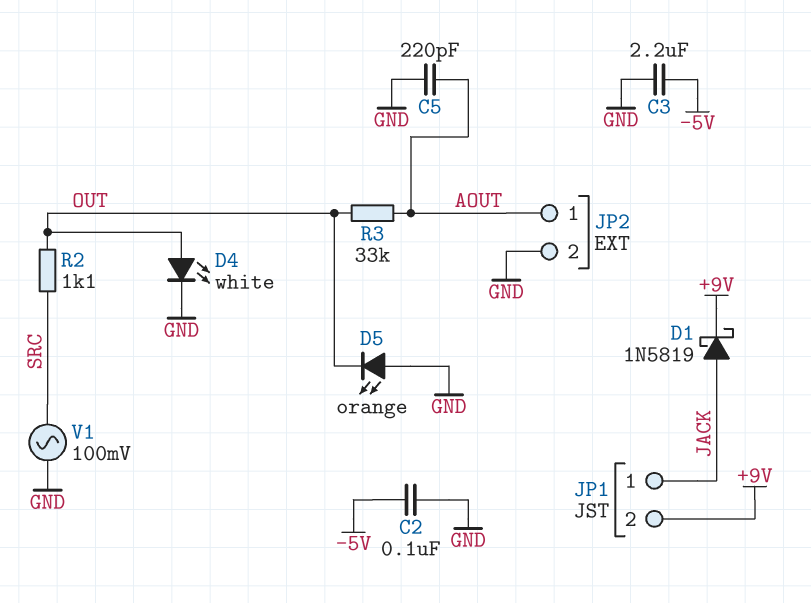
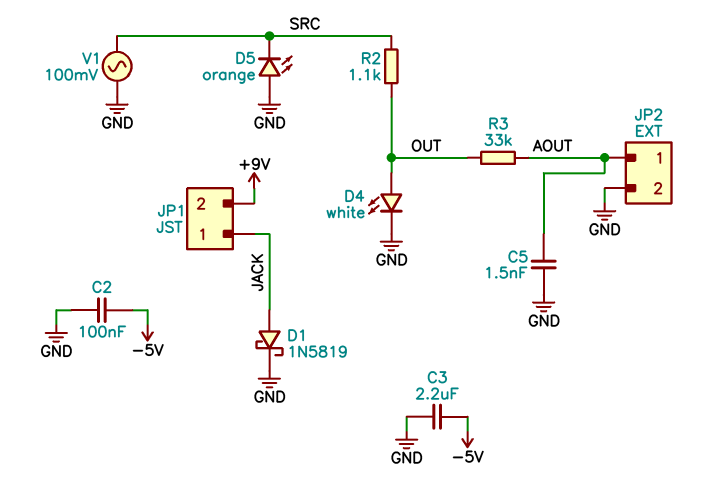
C5: 220pF (AOUT, GND) -> 1.5nF (AOUT, GND)
D1: schottky 1N5819 (A JACK, K +9V) -> schottky 1N5819 (A JACK, K GND)
D5: LED orange (A GND, K OUT) -> LED orange (A GND, K SRC)

